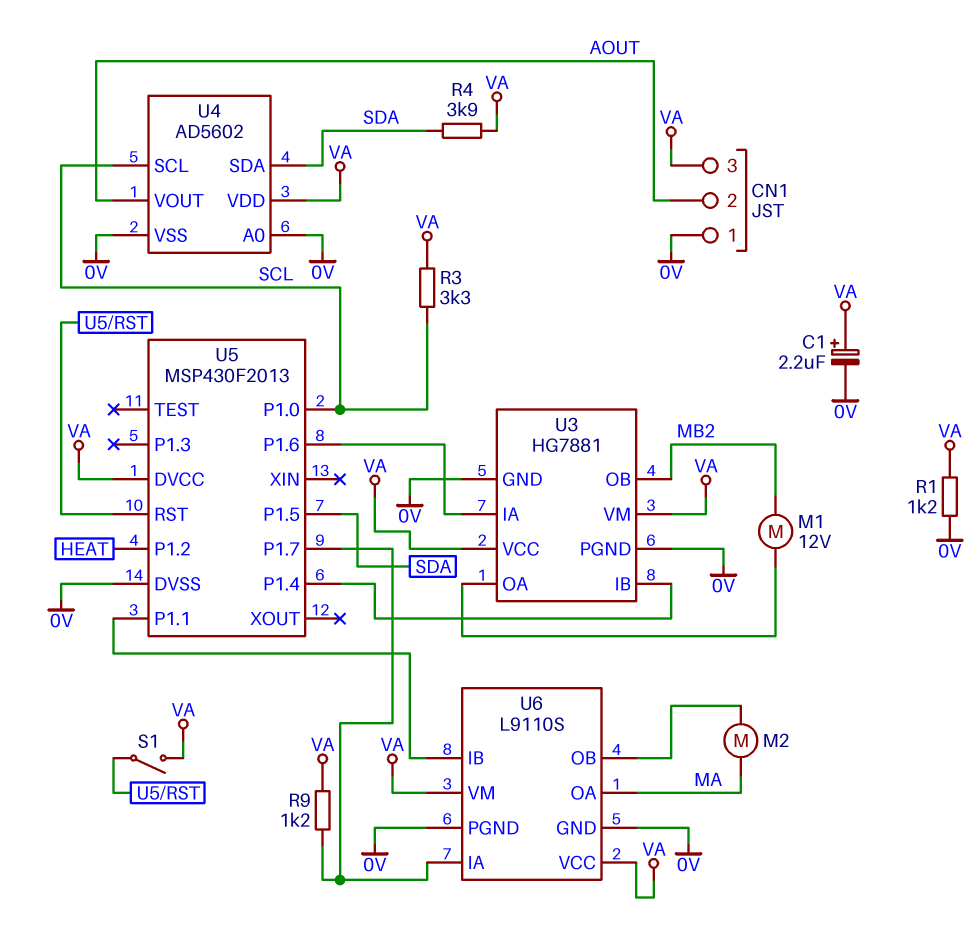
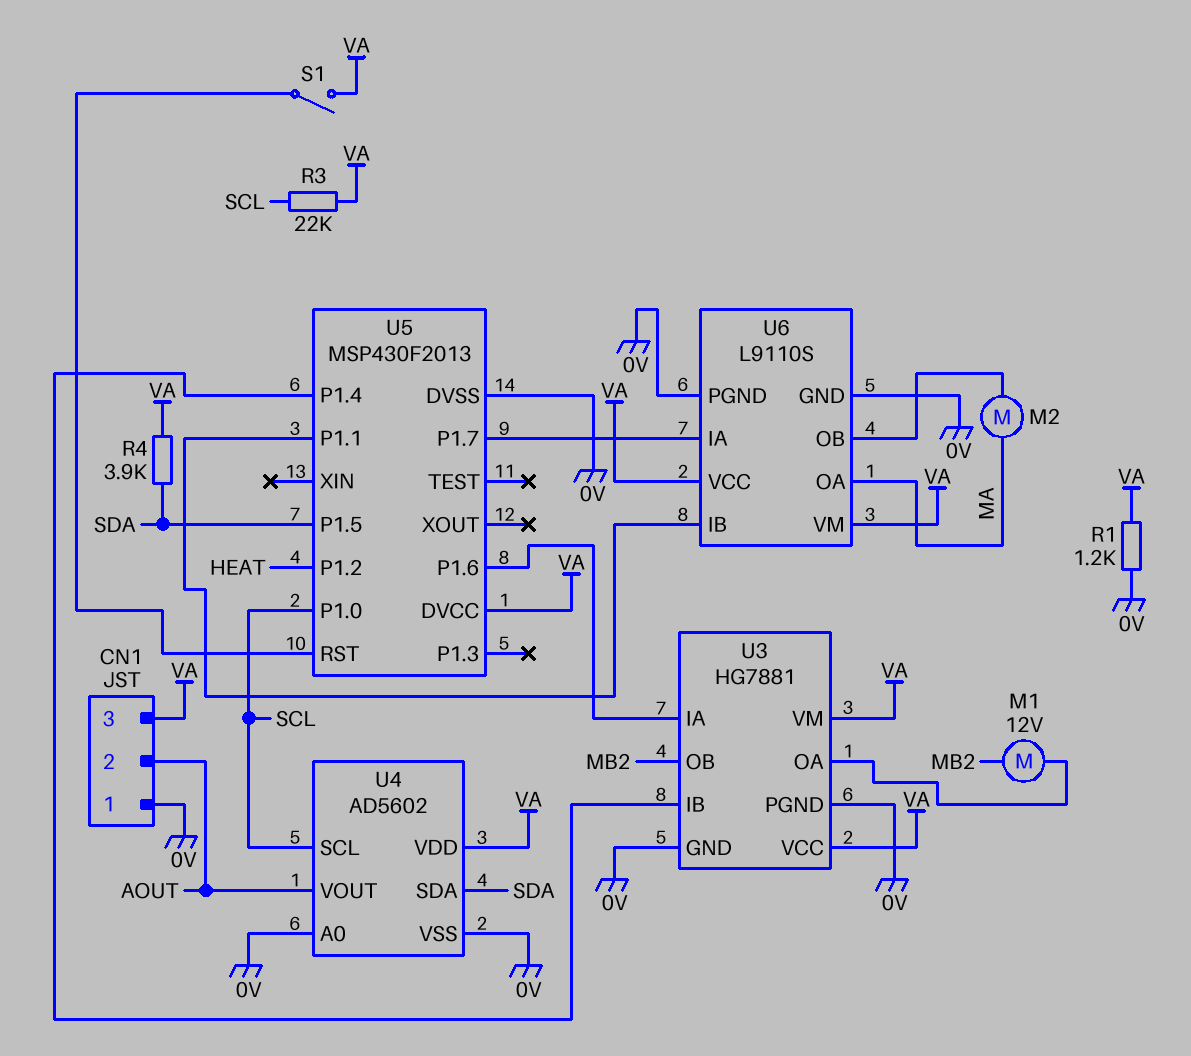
C1: 2.2uF (plus VA, minus 0V) -> none
R3: 3.3k (SCL, VA) -> 22k (SCL, VA)
R9: 1.2k (U5/P1.7, VA) -> none

